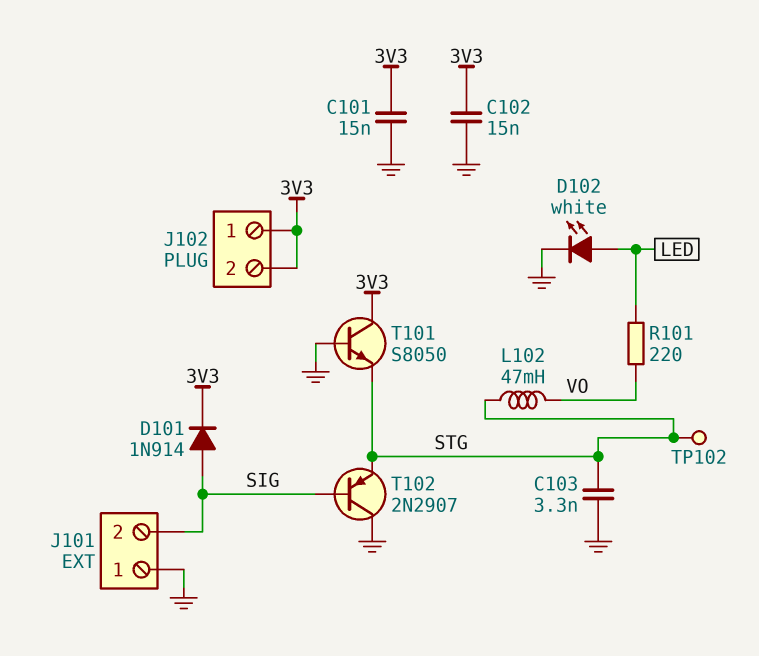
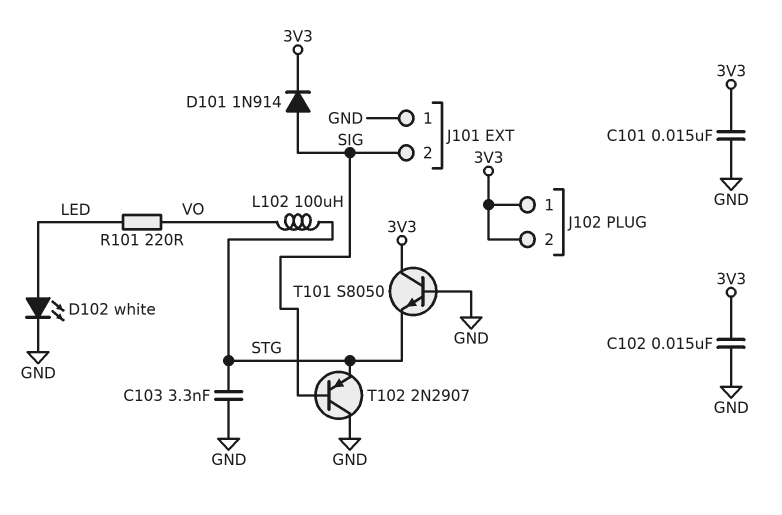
L102: 47mH (STG, VO) -> 100uH (STG, VO)
TP102: test point (STG) -> none

